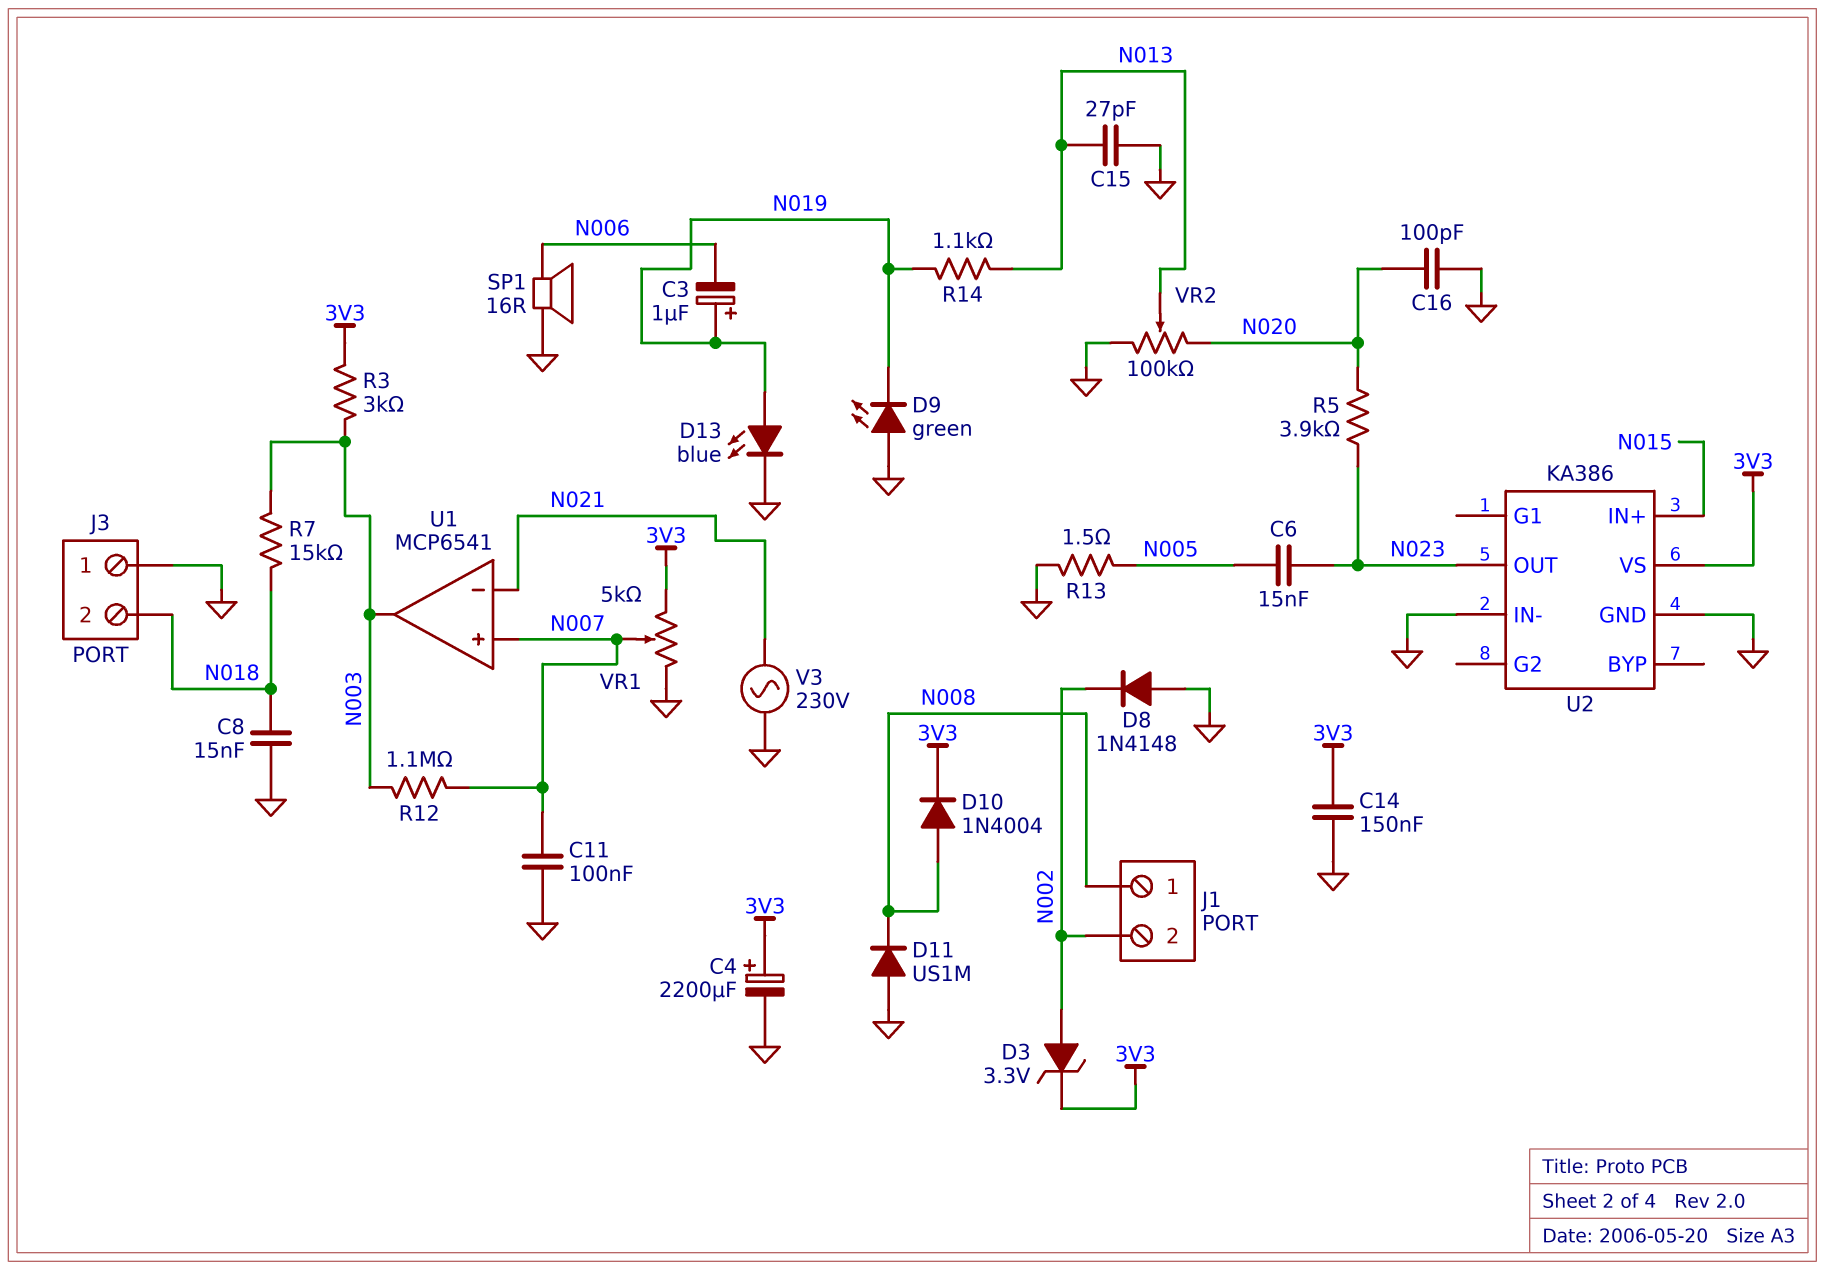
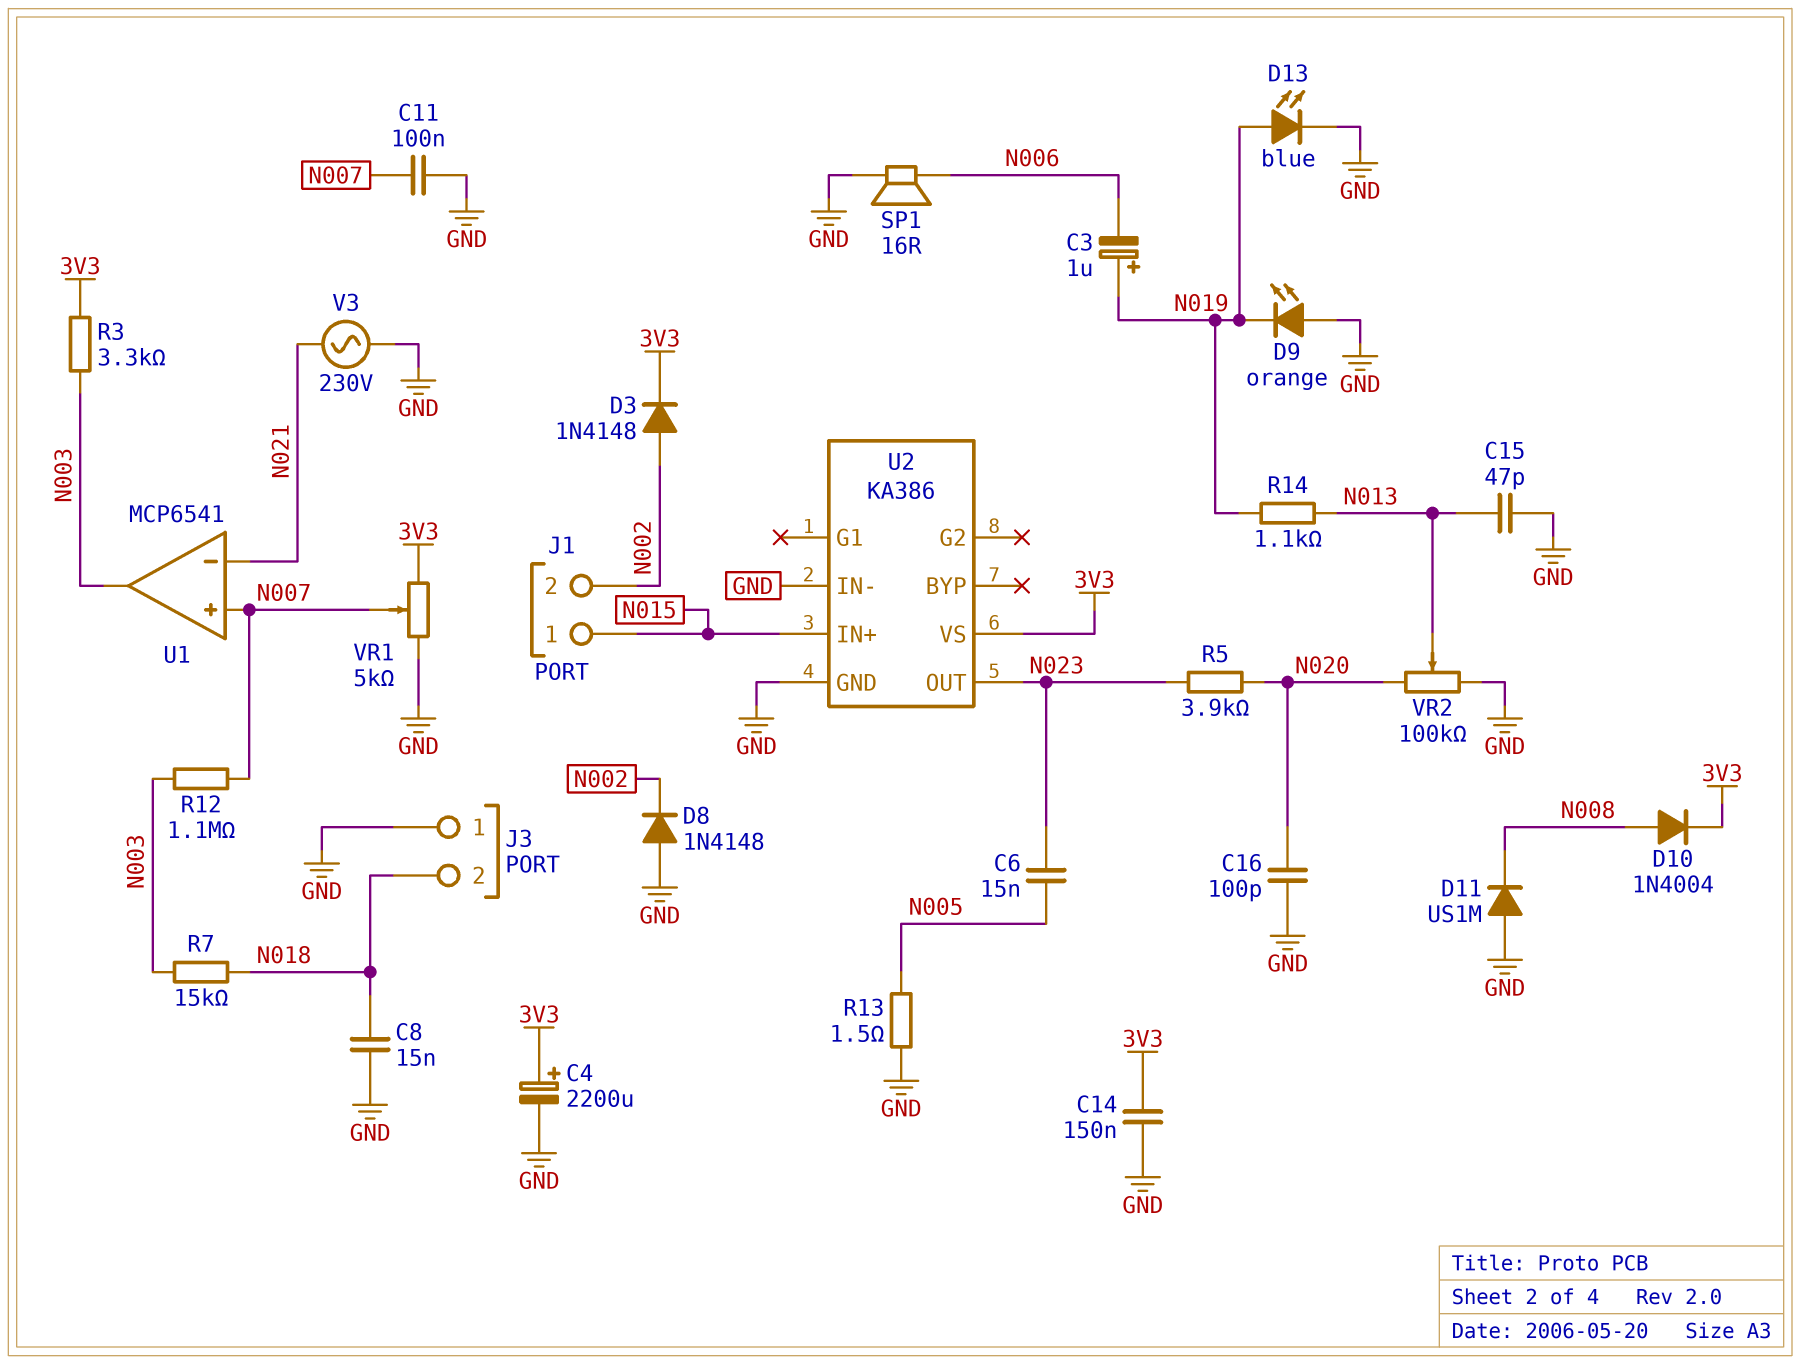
C15: 27pF (GND, N013) -> 47pF (GND, N013)
D3: zener 3.3V (A N002, K 3V3) -> diode 1N4148 (A N002, K 3V3)
D9: LED green (A GND, K N019) -> LED orange (A GND, K N019)
J1 pin 1: N008 -> N015
R3: 3k (3V3, N003) -> 3.3k (3V3, N003)

